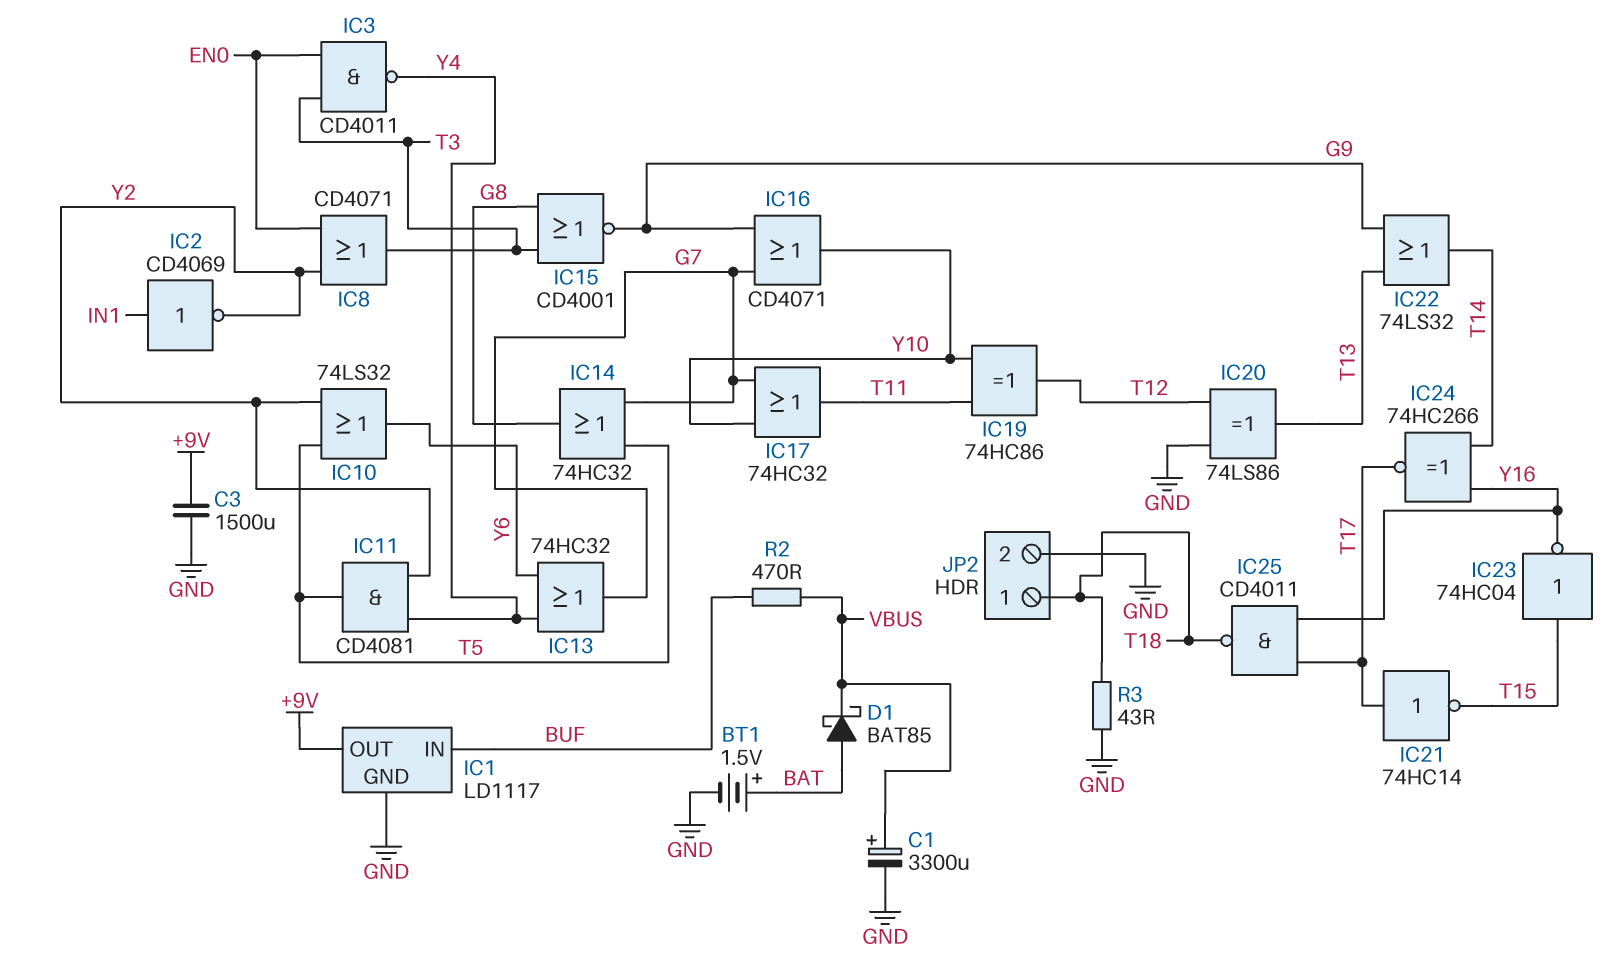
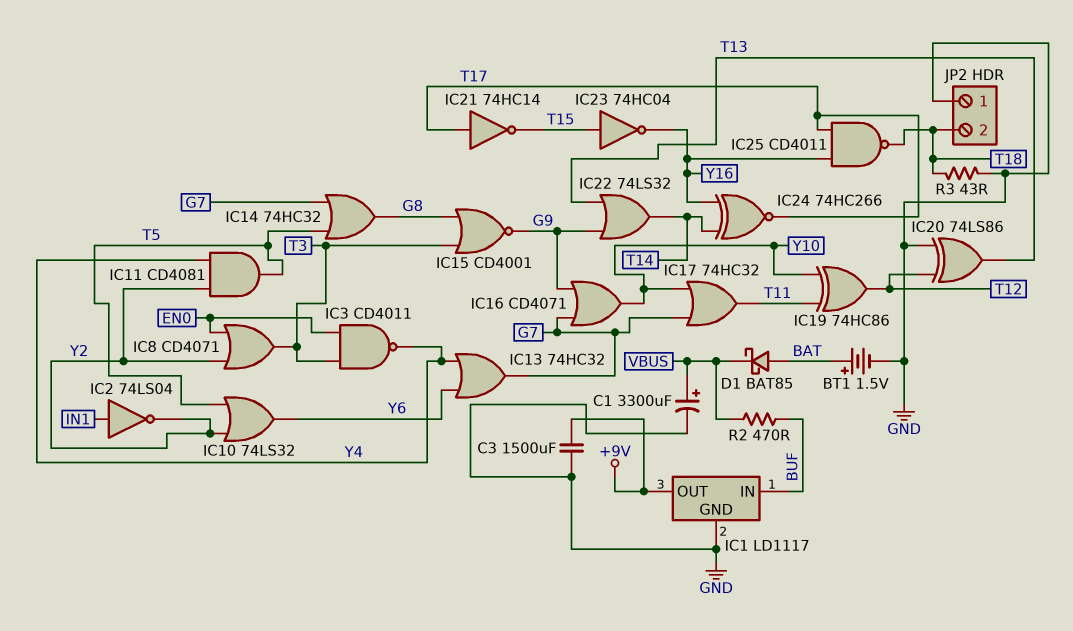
IC2: NOT CD4069 (in IN1, out Y2) -> NOT 74LS04 (in IN1, out Y2)
JP2 pin 1: T18 -> GND
JP2 pin 2: GND -> T18

